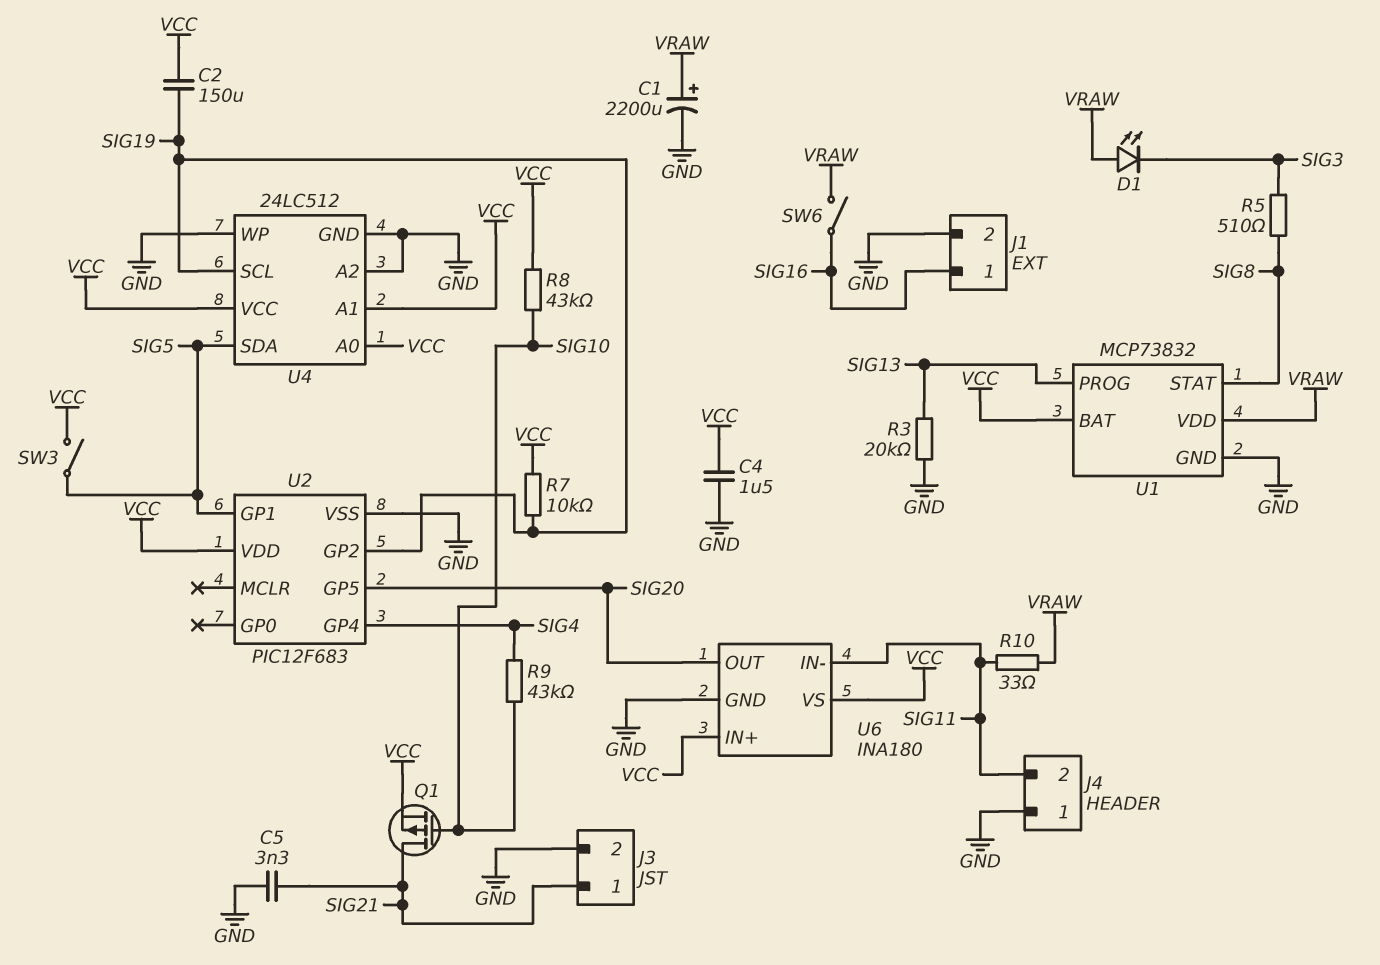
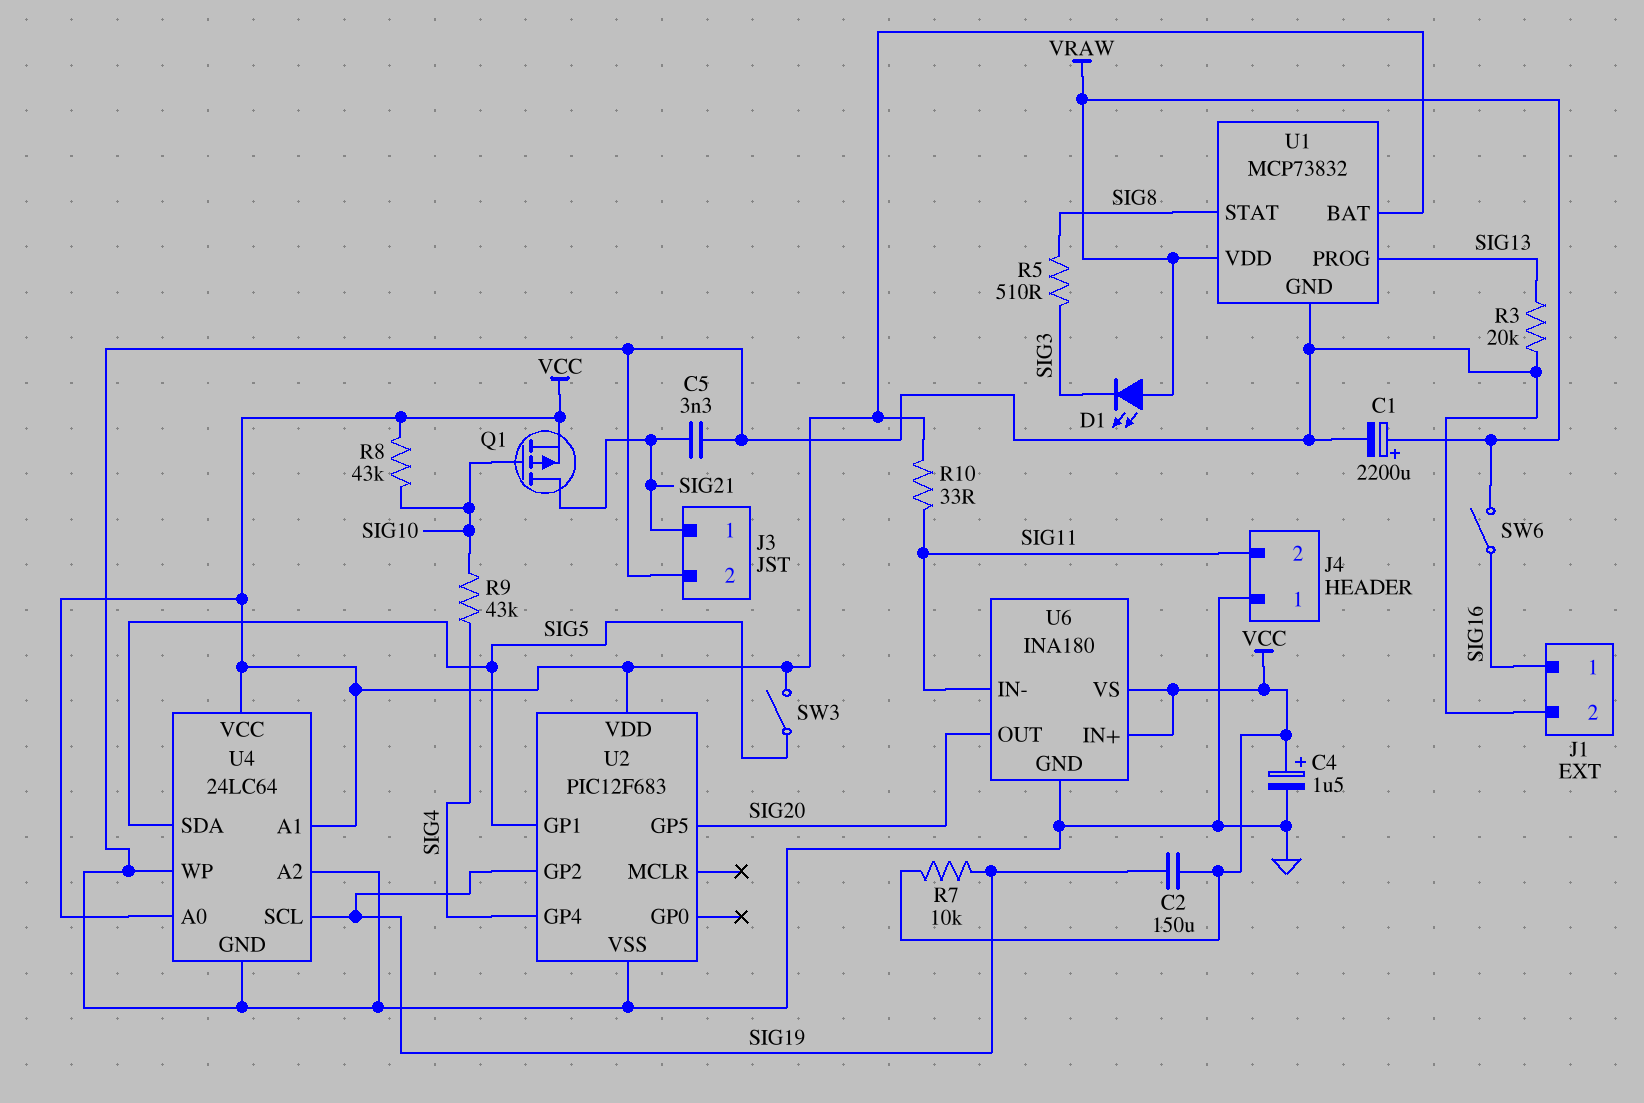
C4: 1.5uF (GND, VCC) -> 1.5uF (plus VCC, minus GND)
R10: 33 (SIG11, VRAW) -> 33 (SIG11, VCC)
U4: 24LC512 -> 24LC64

